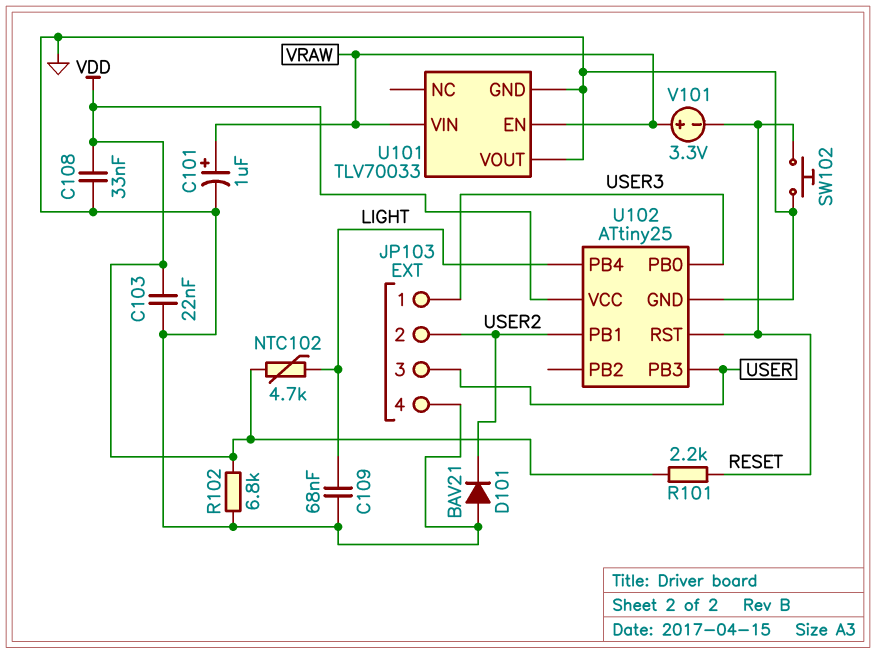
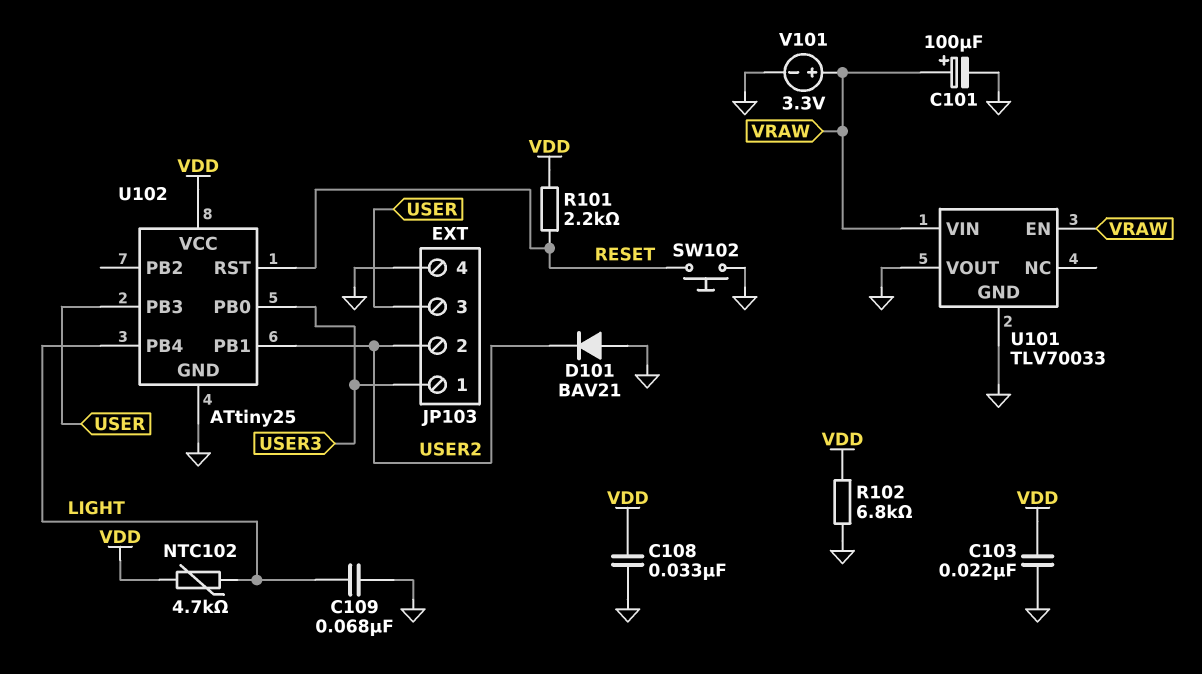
C101: 1uF (plus VRAW, minus GND) -> 100uF (plus VRAW, minus GND)
V101: 3.3V (plus VRAW, minus RESET) -> 3.3V (plus VRAW, minus GND)

